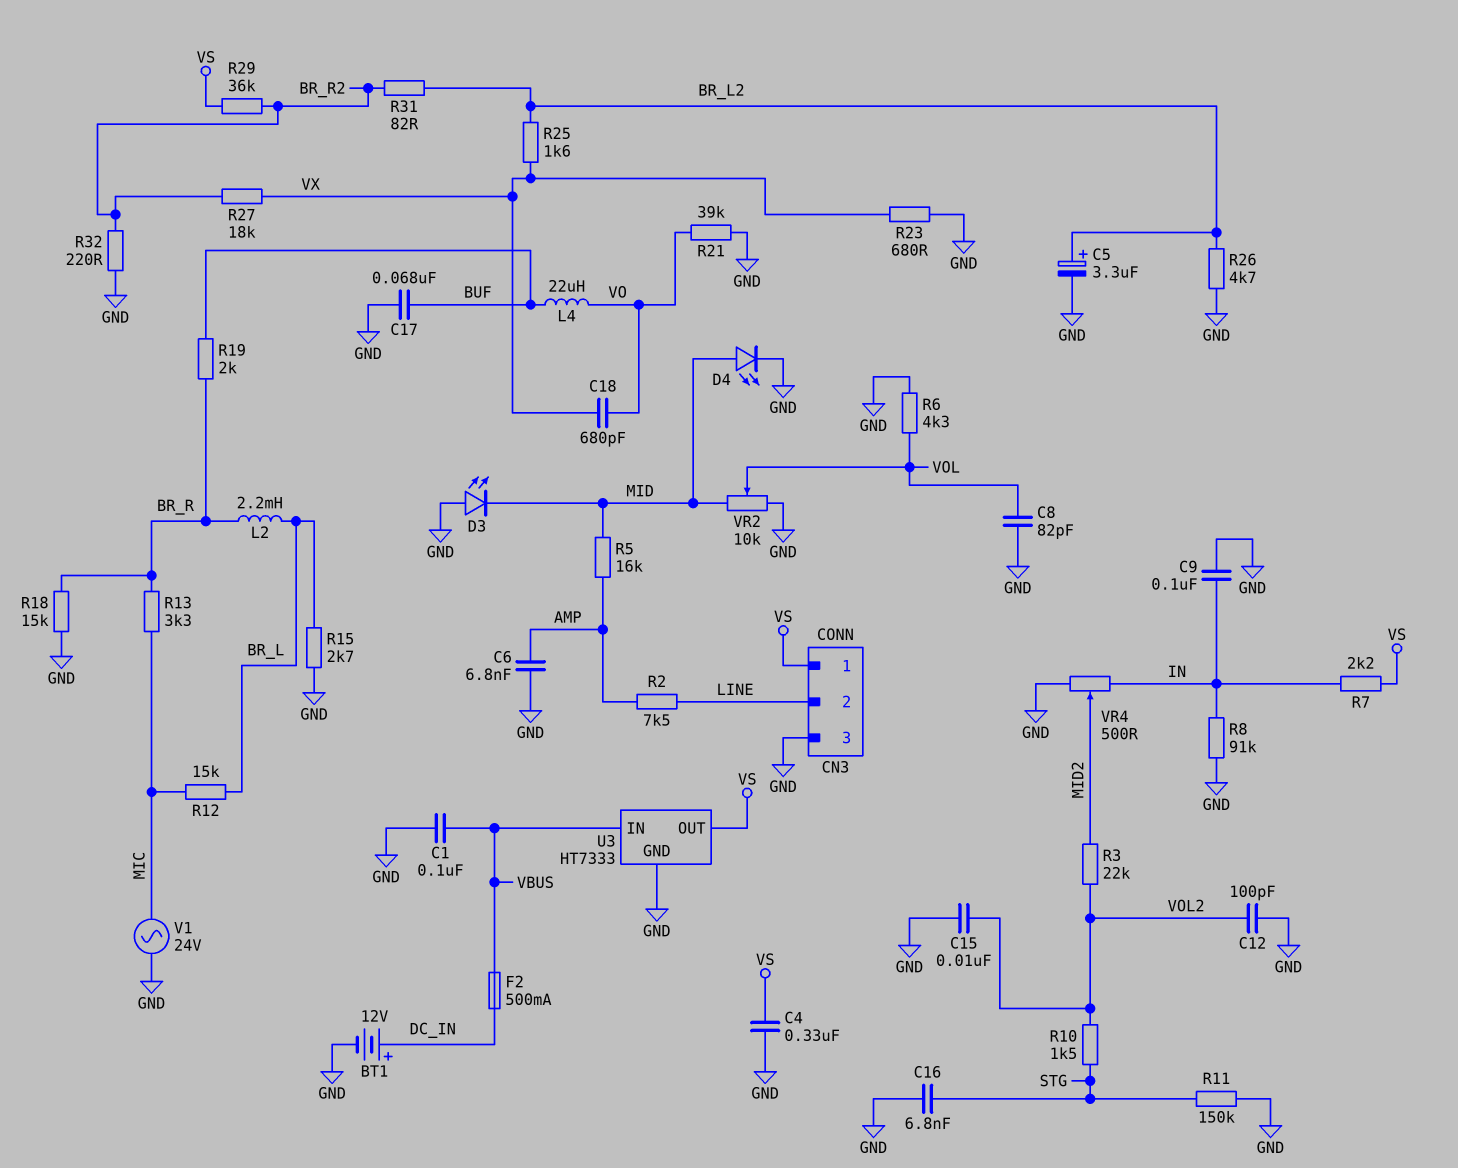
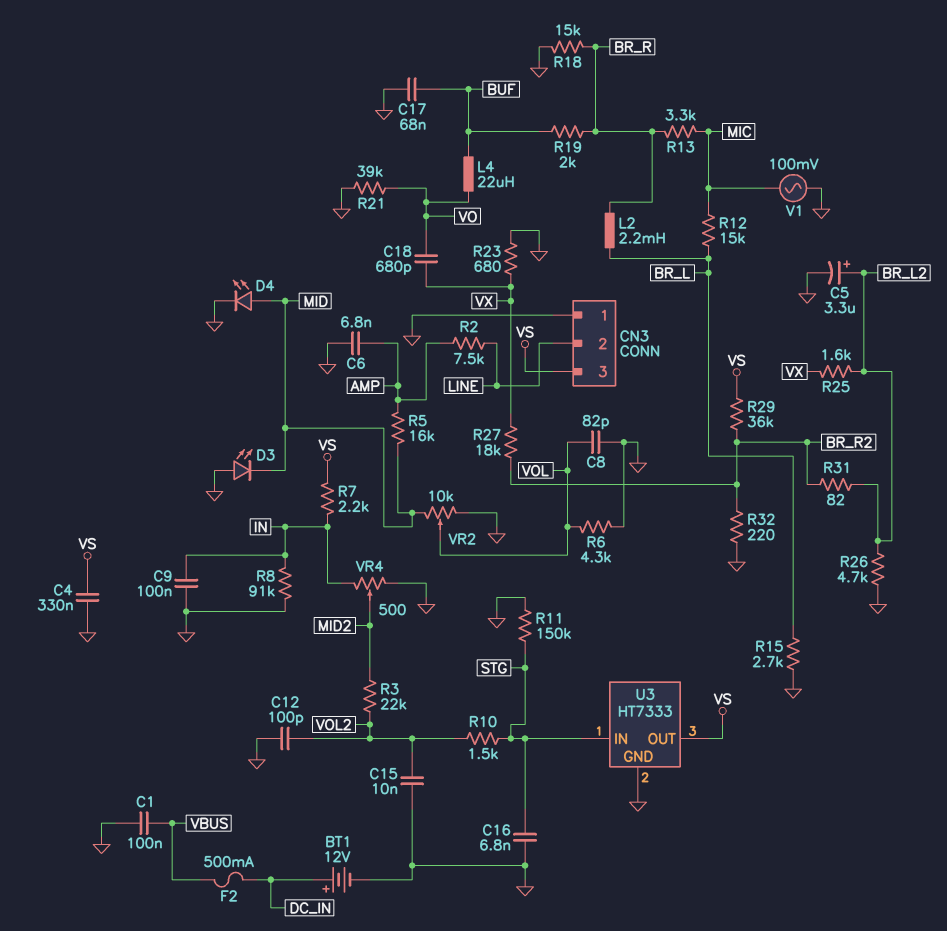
CN3 pin 1: VS -> GND
CN3 pin 3: GND -> VS
U3 pin IN: VBUS -> STG
V1: AC 24V (GND, MIC) -> AC 100mV (GND, MIC)

